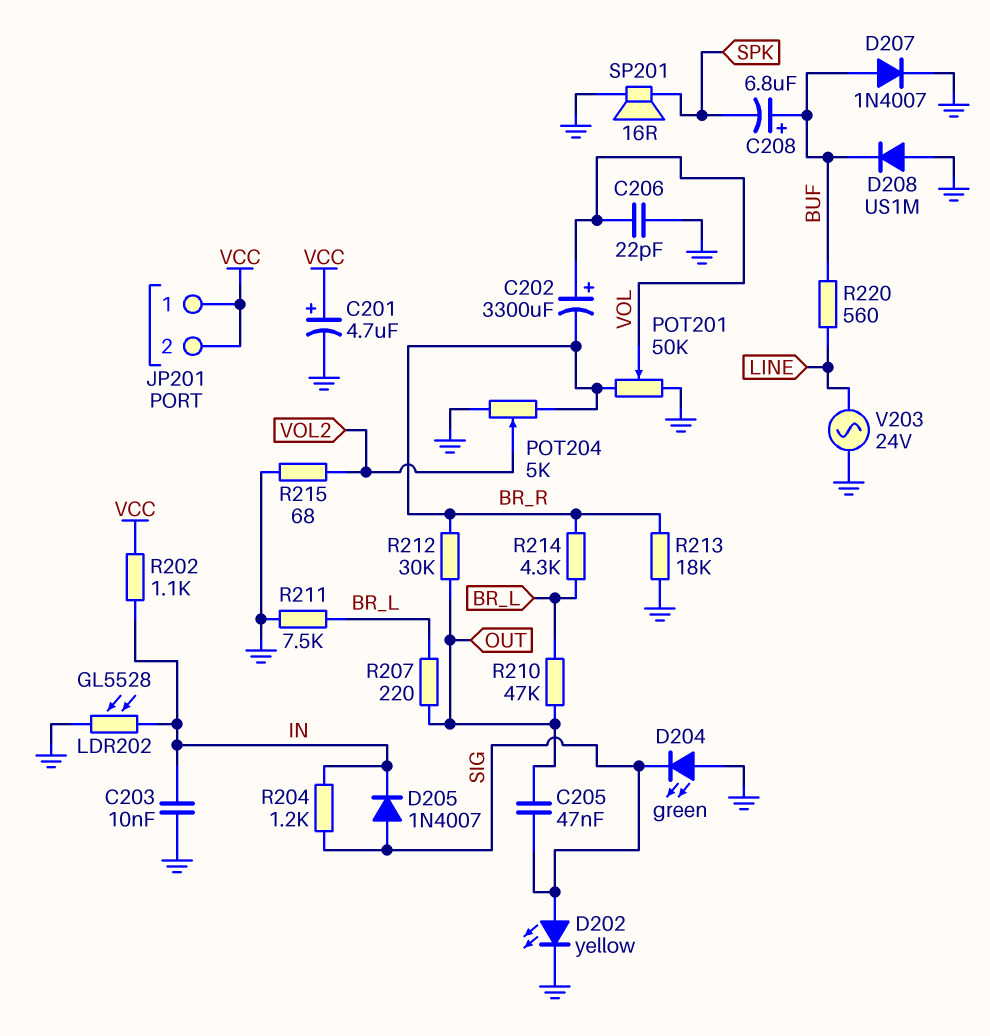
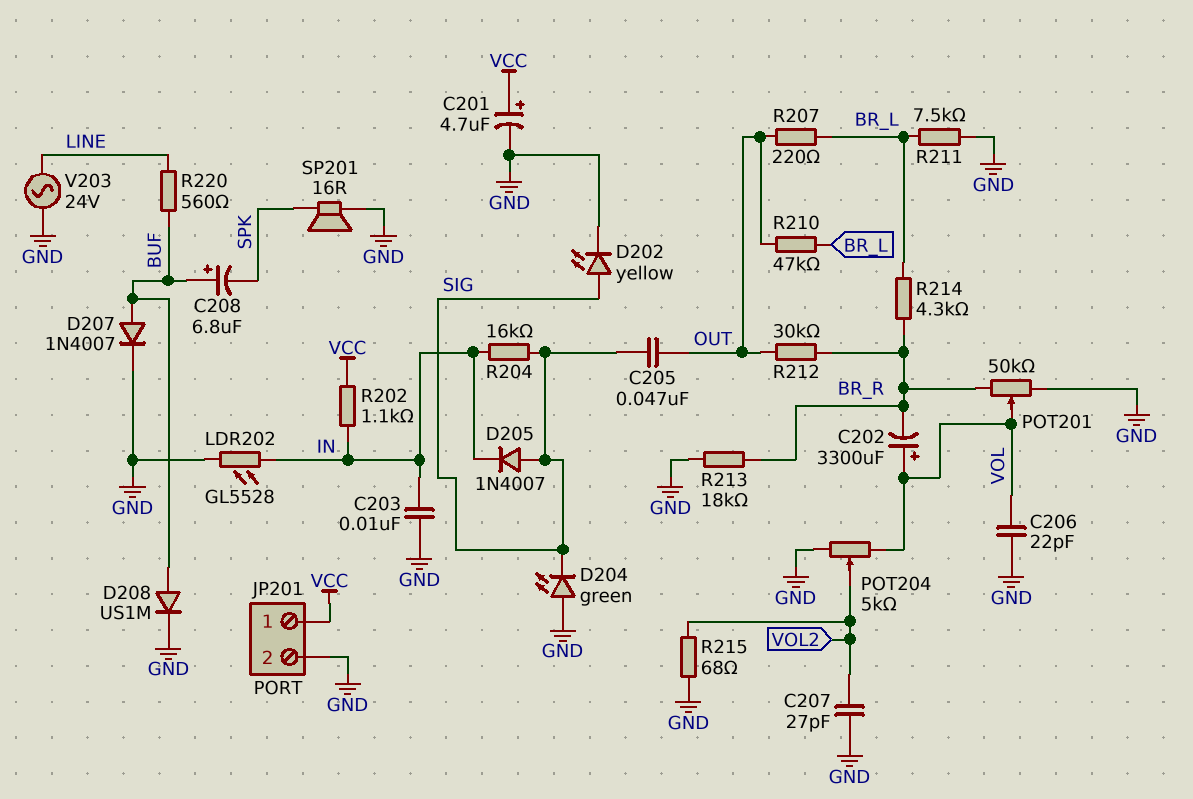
C207: none -> 27pF (GND, VOL2)
D208: diode US1M (A GND, K BUF) -> diode US1M (A BUF, K GND)
JP201 pin 2: VCC -> GND
POT204: 5k (BR_R, GND, wiper VOL2) -> 5k (GND, VOL, wiper VOL2)
R204: 1.2k (IN, SIG) -> 16k (IN, SIG)

